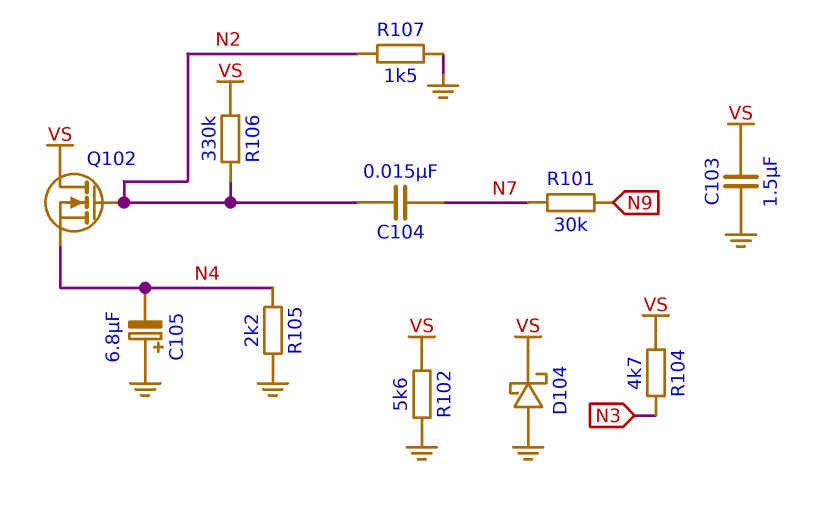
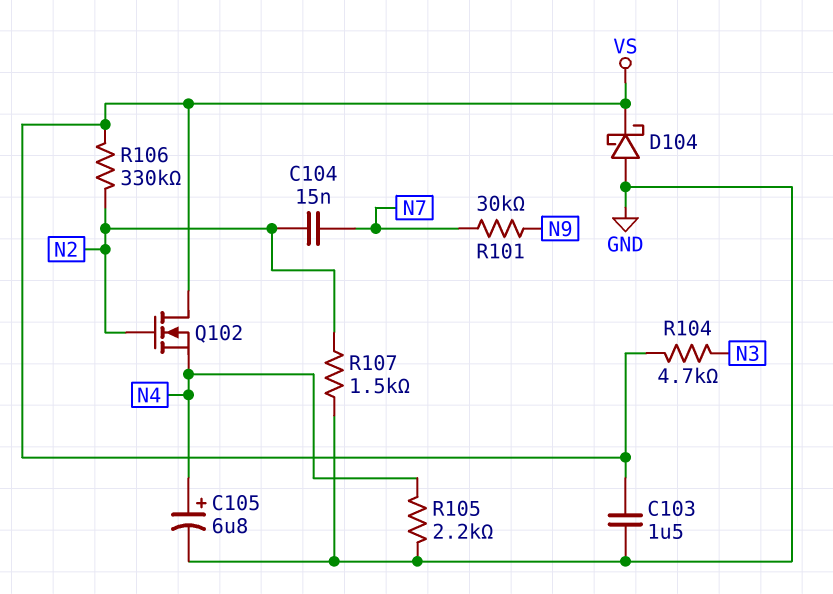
C105: 6.8uF (plus GND, minus N4) -> 6.8uF (plus N4, minus GND)
R102: 5.6k (GND, VS) -> none

